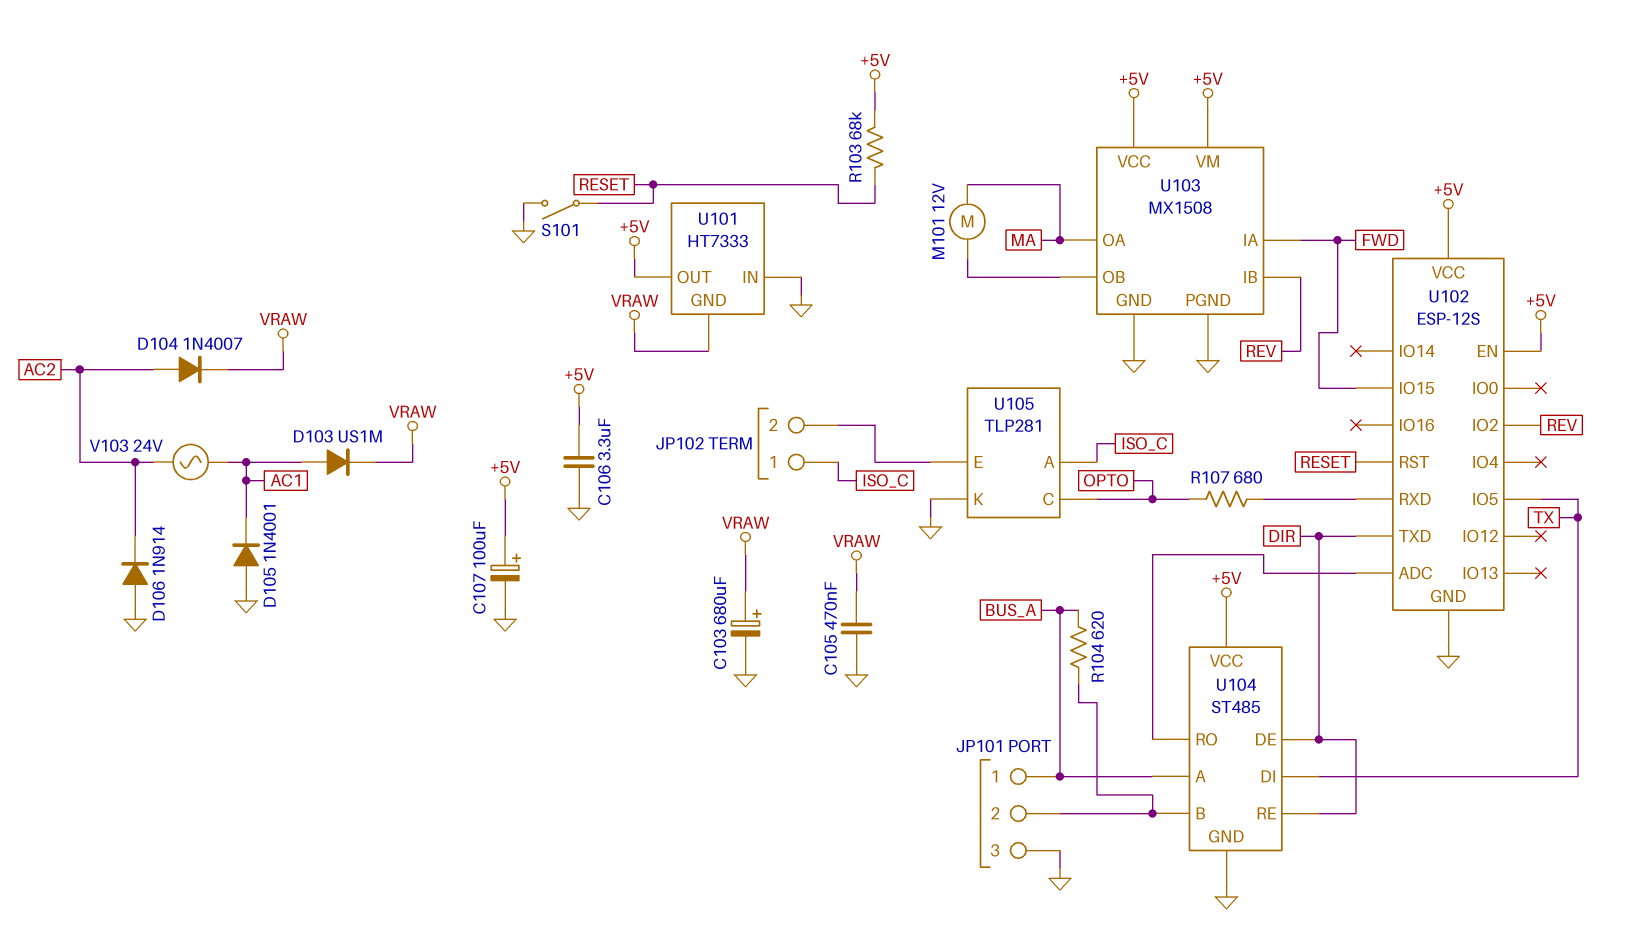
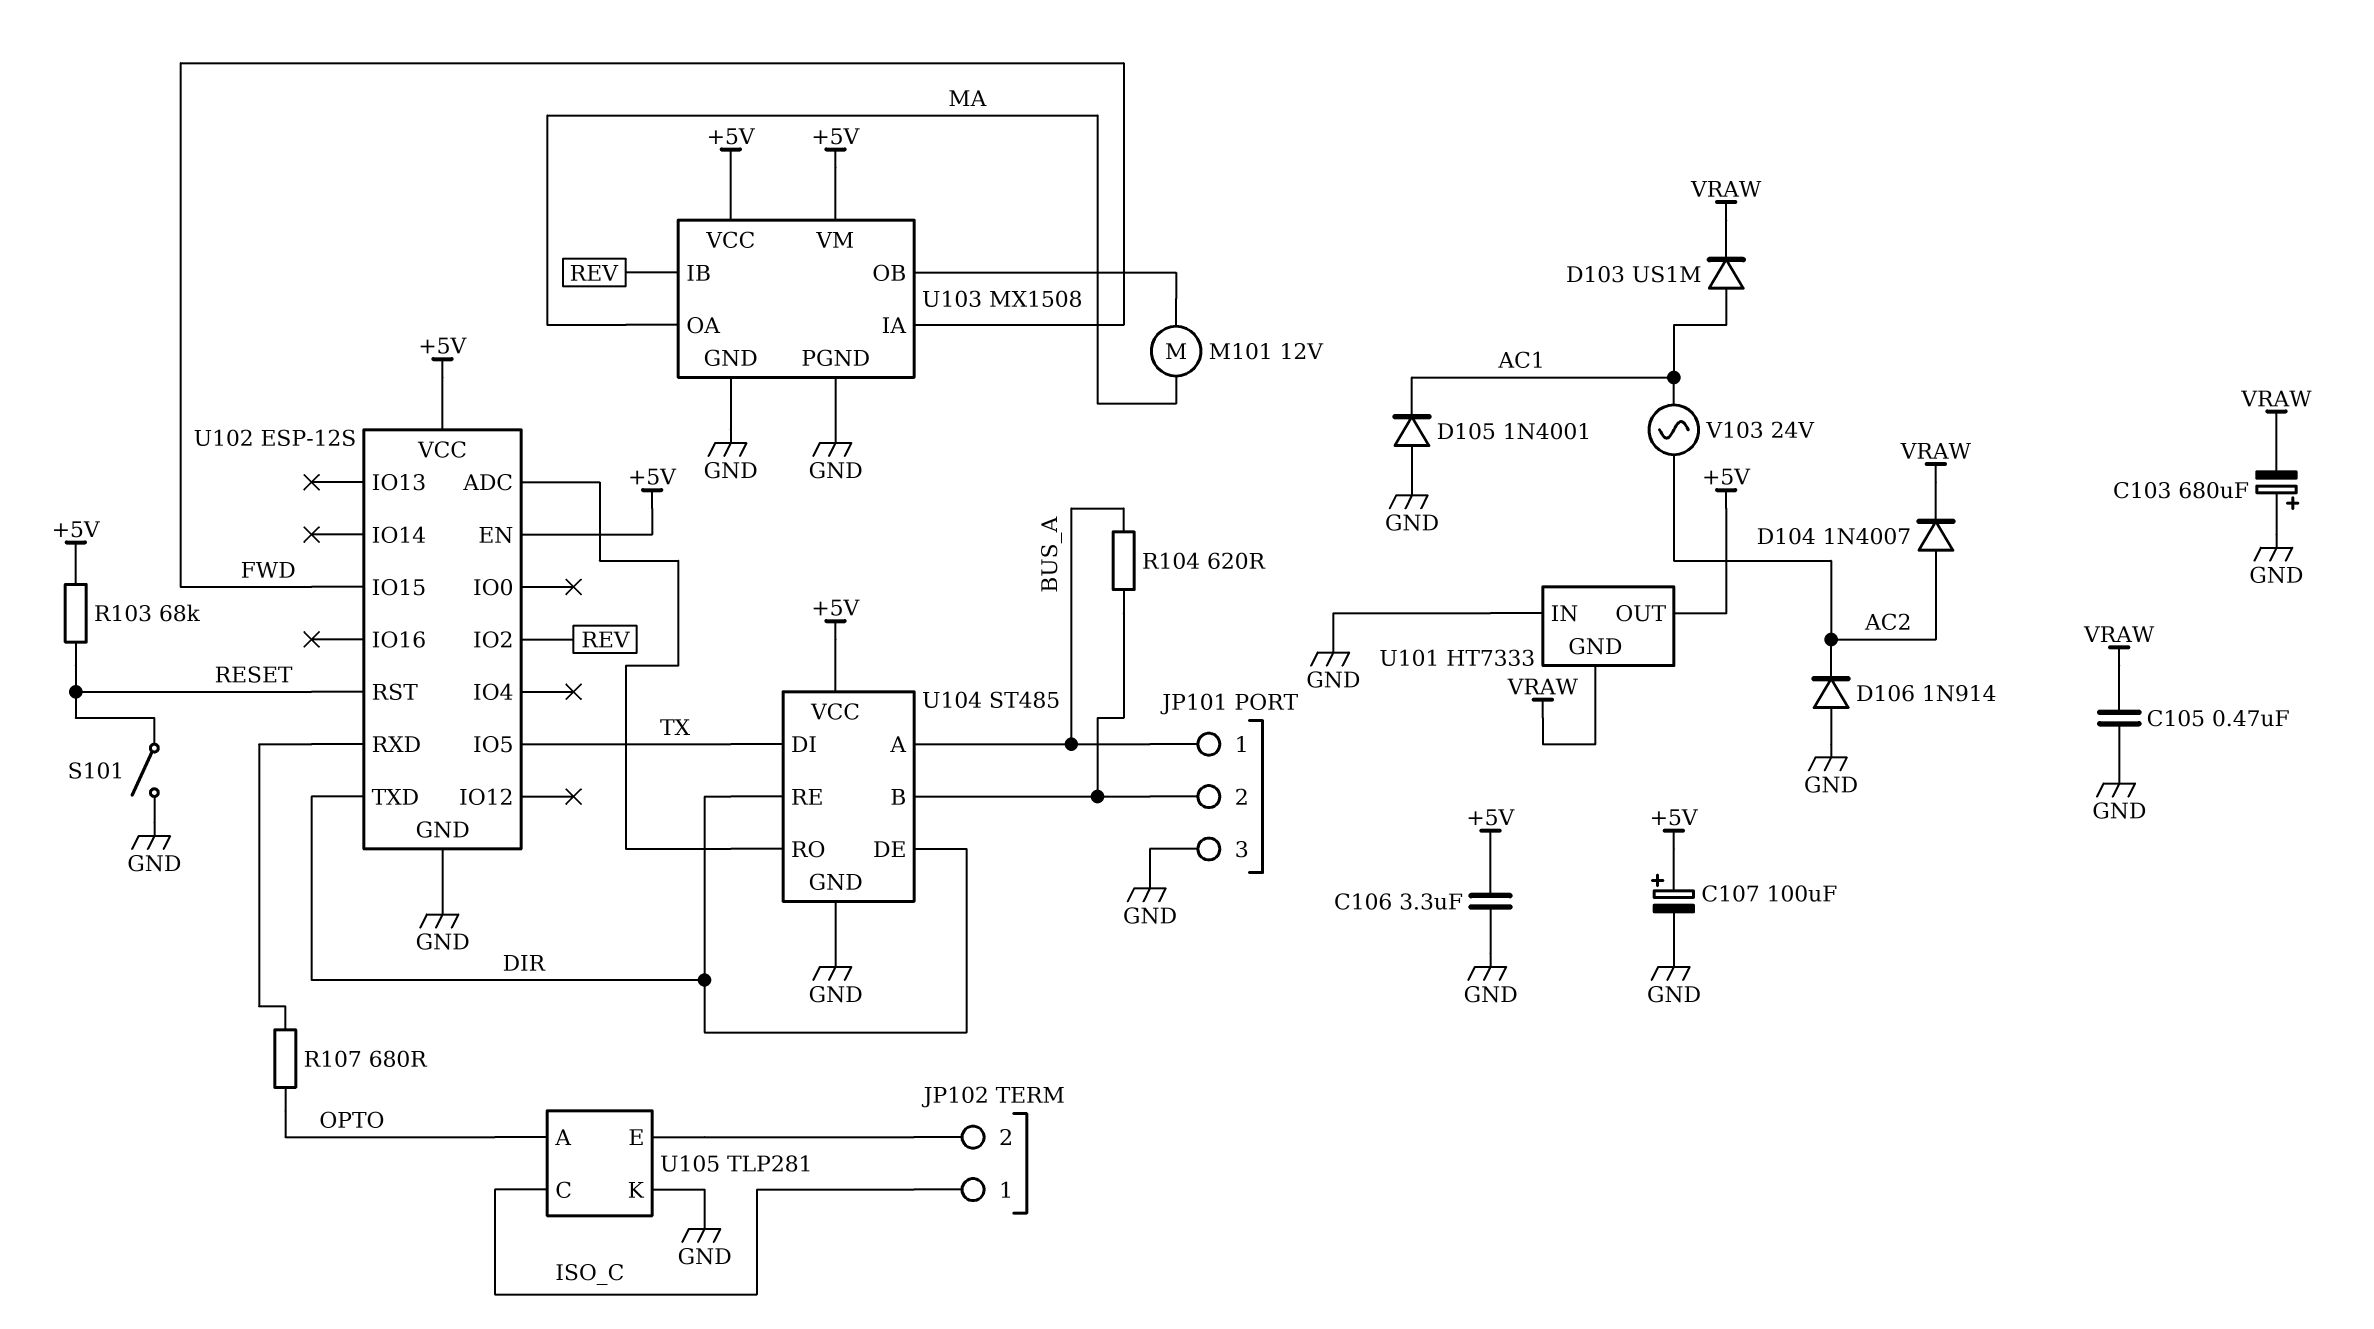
C103: 680uF (plus VRAW, minus GND) -> 680uF (plus GND, minus VRAW)
U105 pin A: ISO_C -> OPTO
U105 pin C: OPTO -> ISO_C

